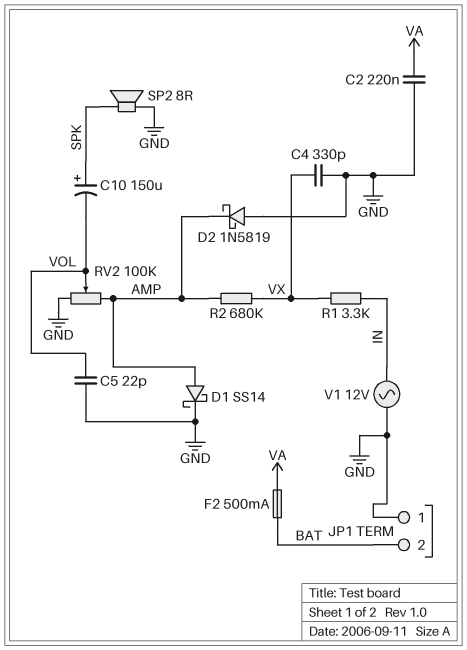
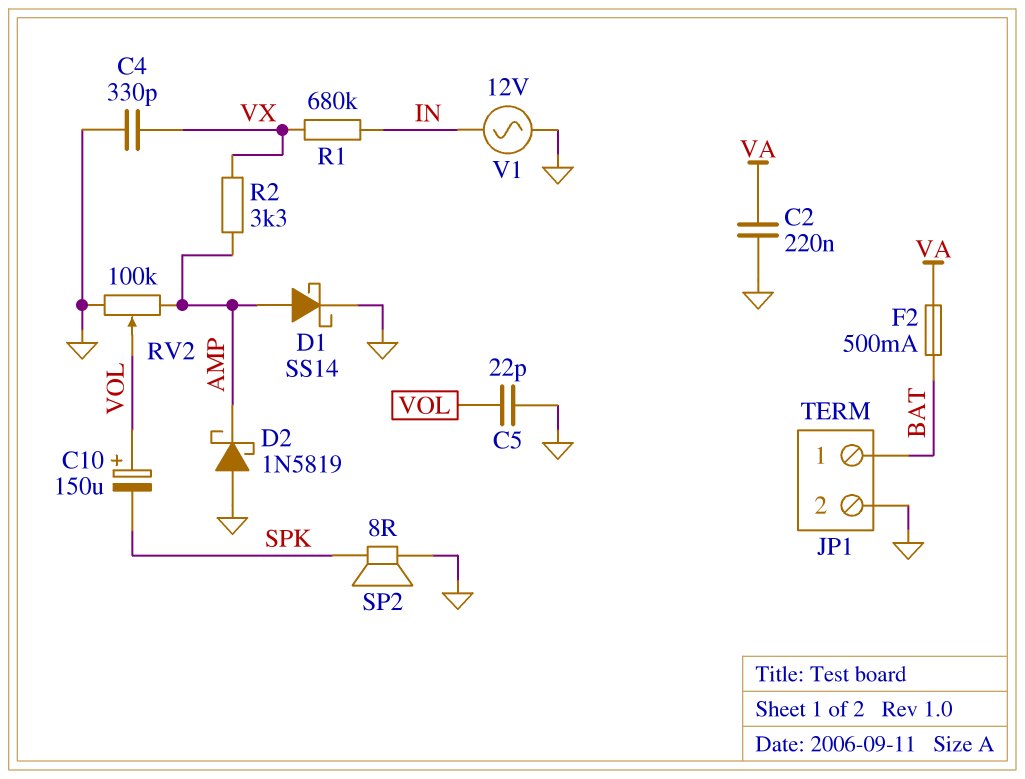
C10: 150uF (plus SPK, minus VOL) -> 150uF (plus VOL, minus SPK)
JP1 pin 1: GND -> BAT
JP1 pin 2: BAT -> GND
R1: 3.3k (IN, VX) -> 680k (IN, VX)
R2: 680k (AMP, VX) -> 3.3k (AMP, VX)

